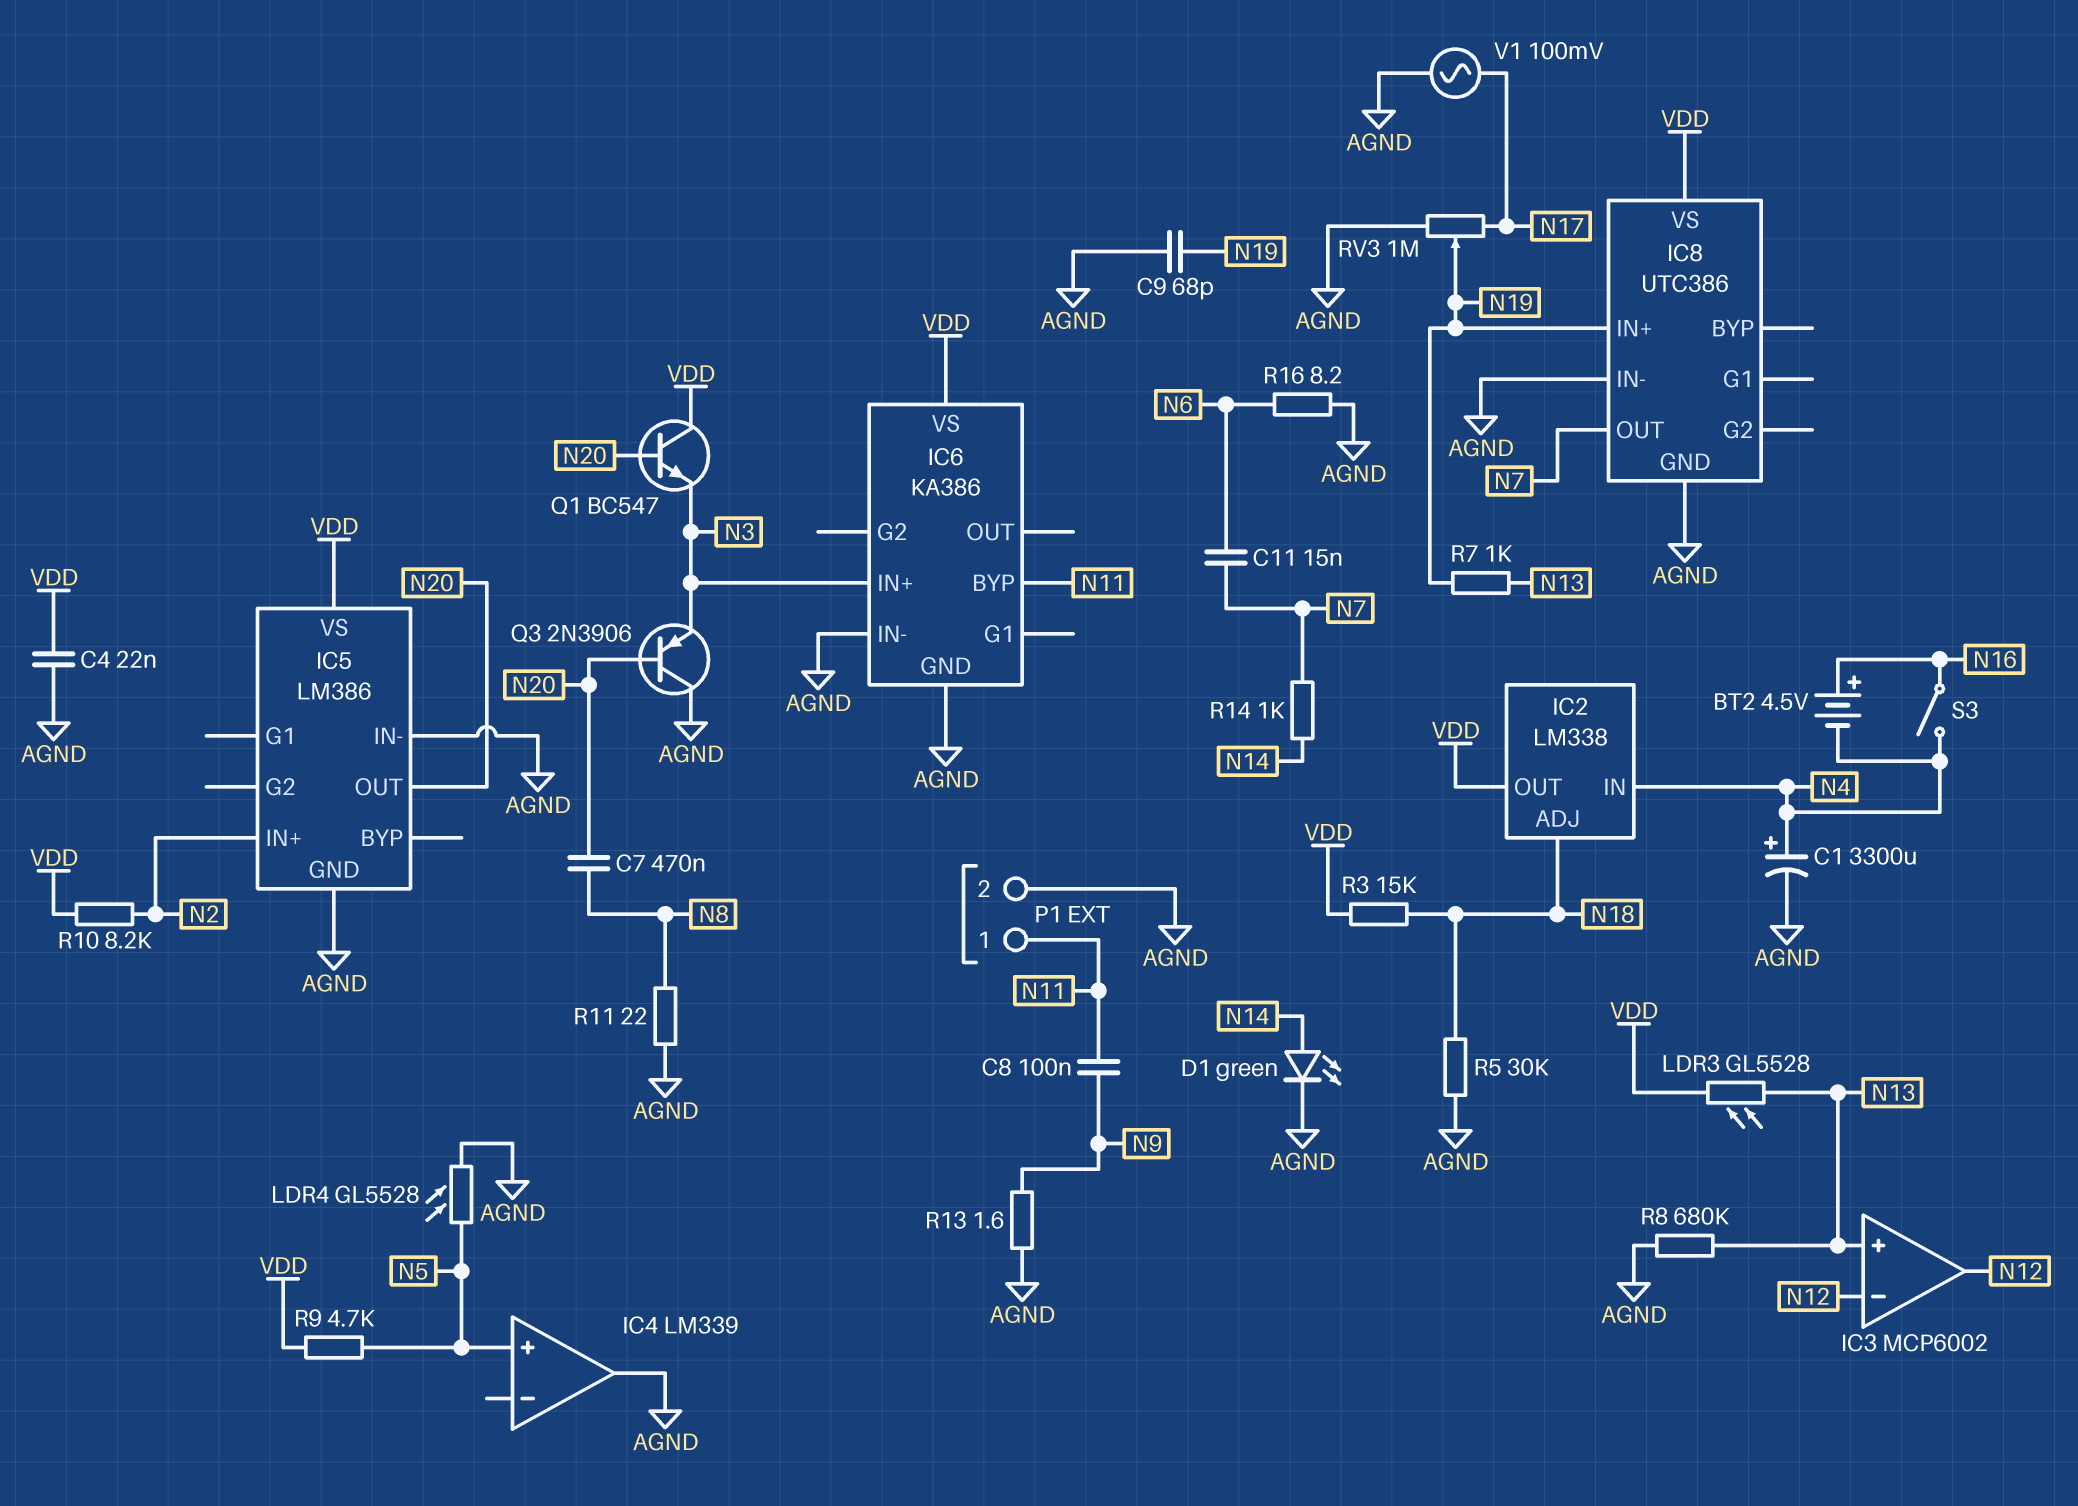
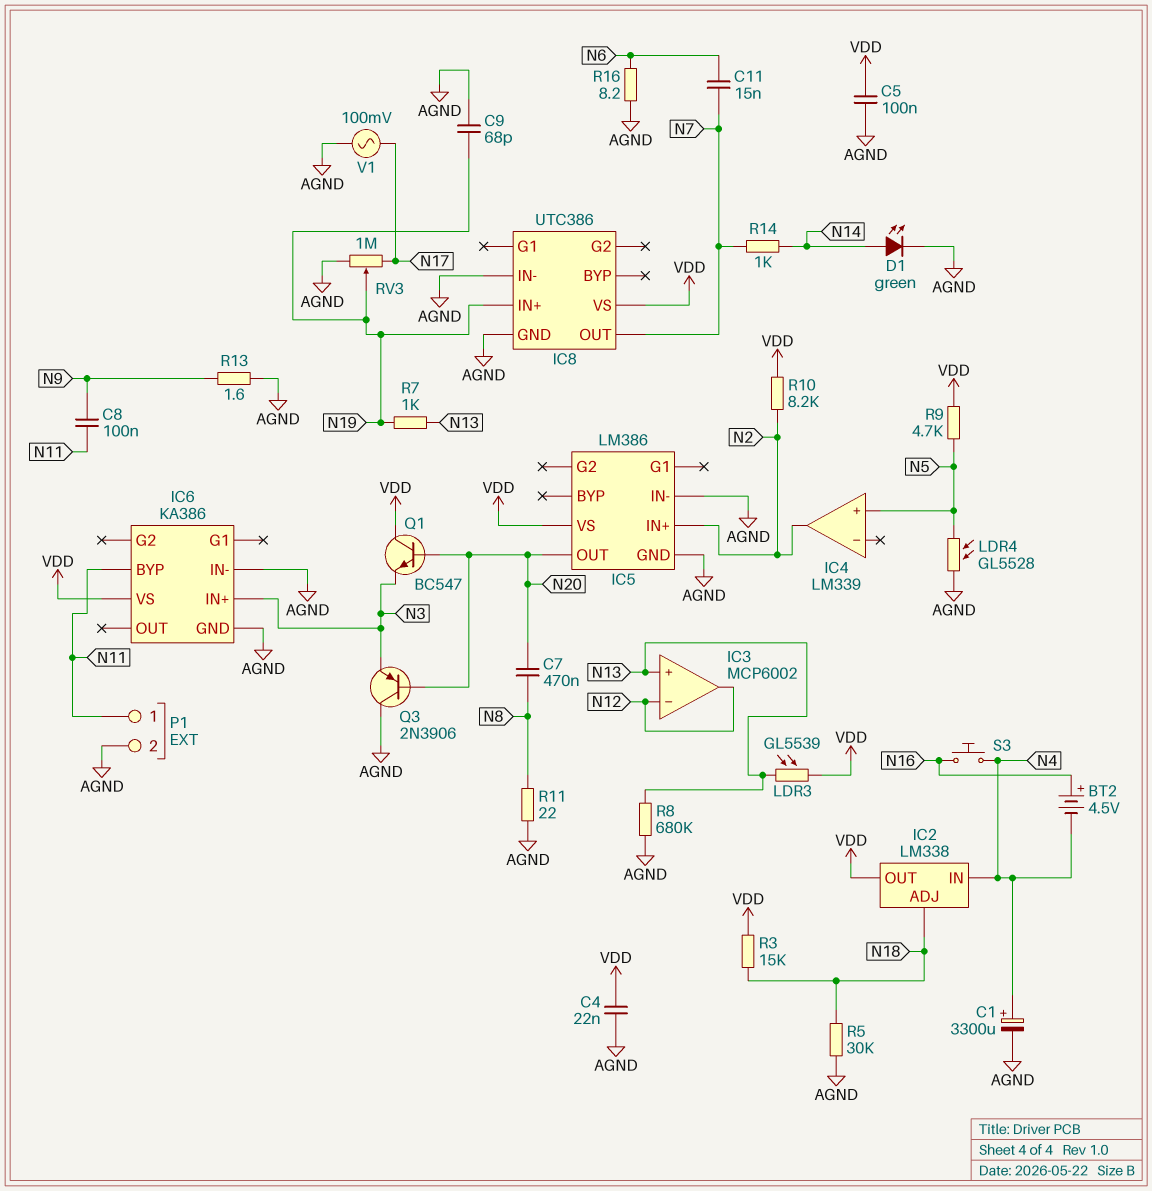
C5: none -> 100nF (AGND, VDD)
IC4 pin out: AGND -> N2
LDR3: GL5528 (N13, VDD) -> GL5539 (N13, VDD)
S3: switch (N4, N16) -> button (N4, N16)

